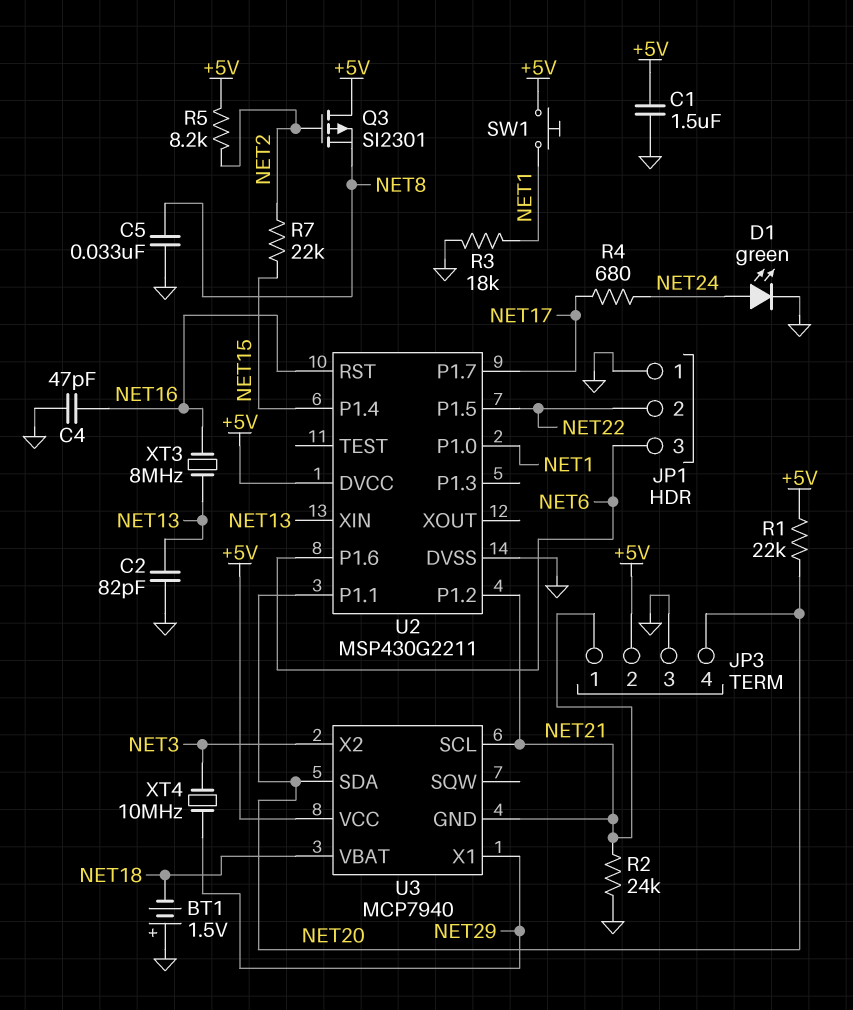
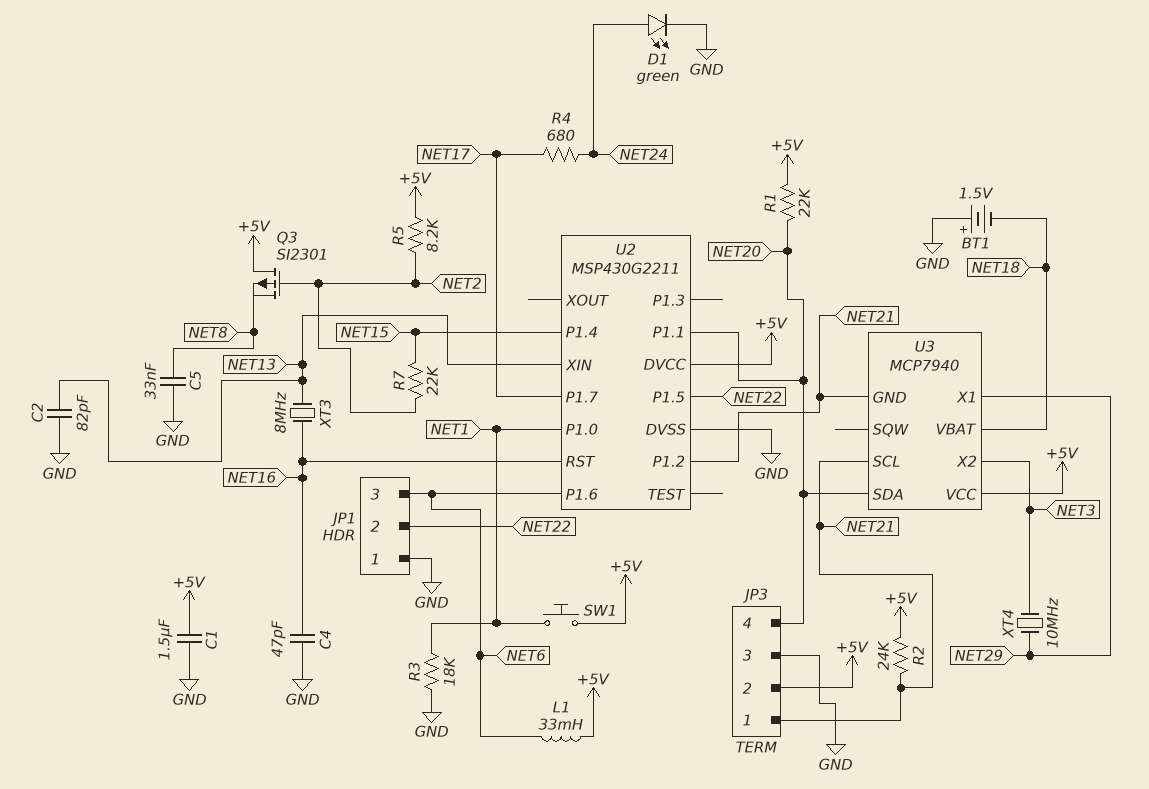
L1: none -> 33mH (+5V, NET6)
R2: 24k (GND, NET21) -> 24k (+5V, NET21)

